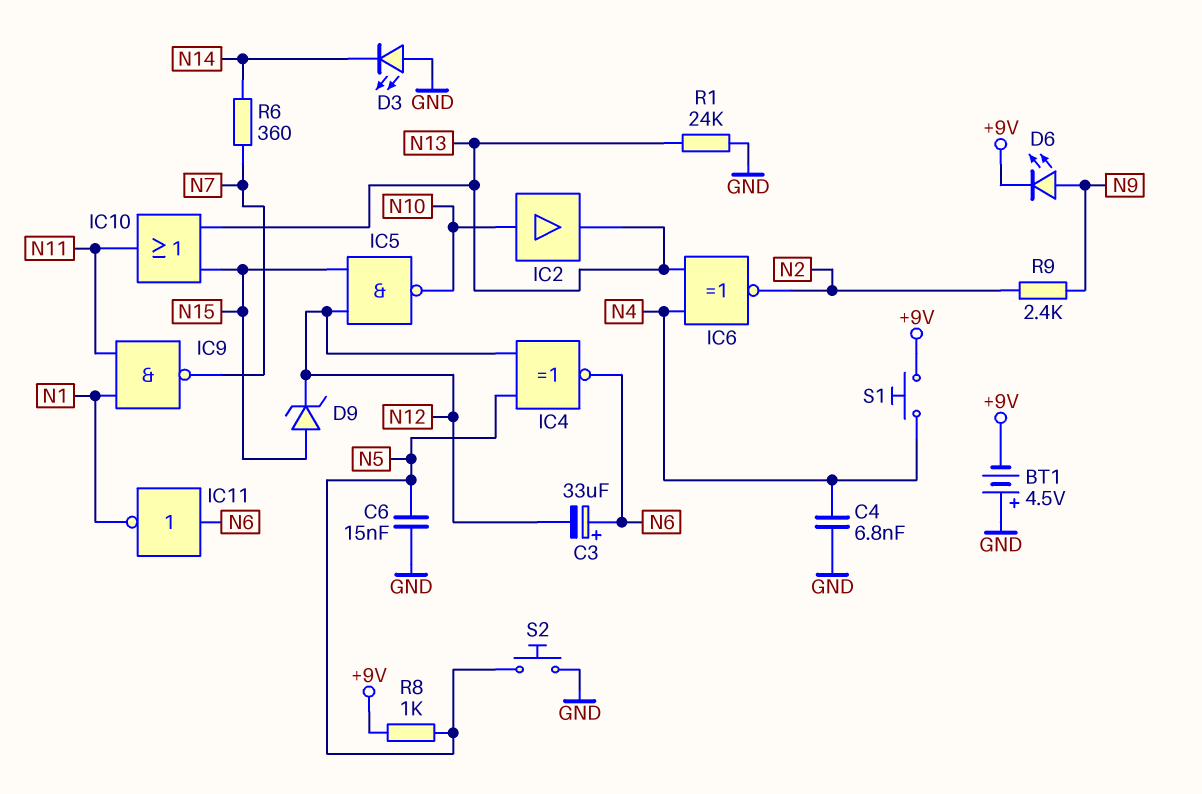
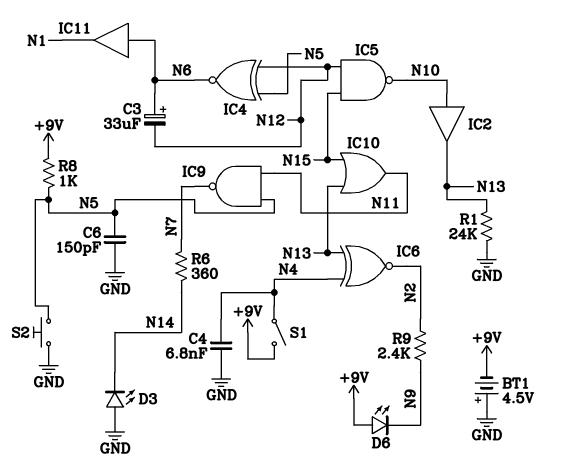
C6: 15nF (GND, N5) -> 150pF (GND, N5)
D6: LED (A N9, K +9V) -> LED (A +9V, K N9)
D9: zener (A N15, K N12) -> none
IC9: NAND (in N1, in N11, out N7) -> NAND (in N5, in N11, out N7)
IC11: NOT (in N6, out N1) -> buffer (in N6, out N1)
S1: button (+9V, N4) -> switch (+9V, N4)

